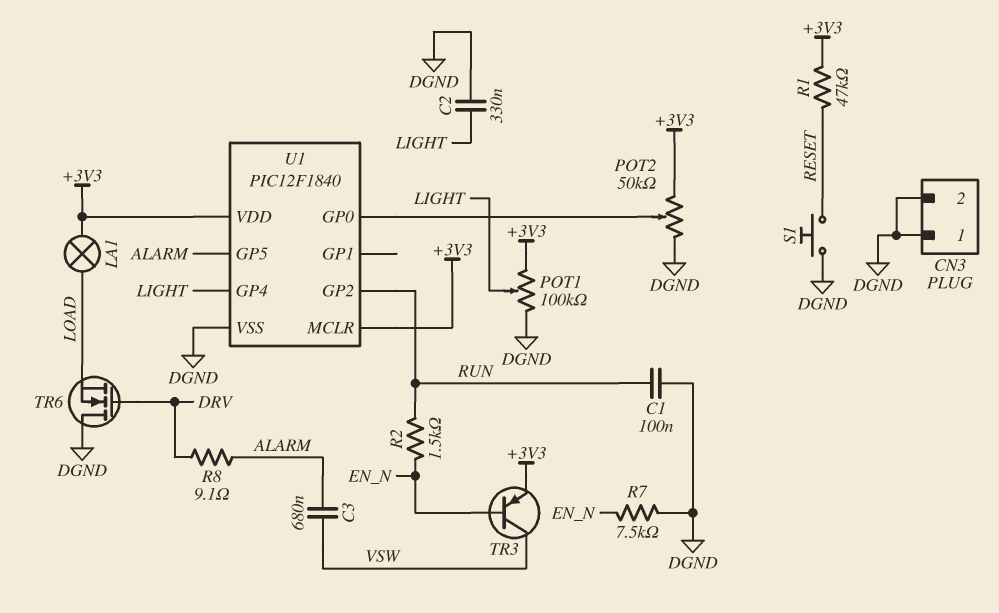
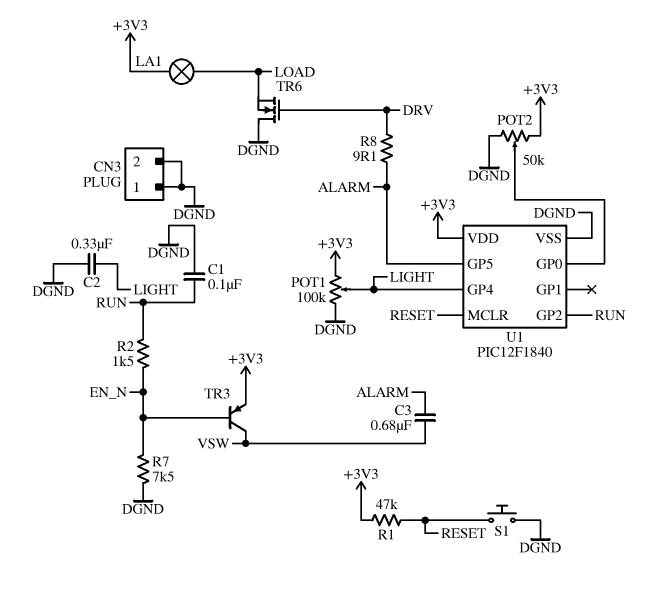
U1 pin MCLR: +3V3 -> RESET

